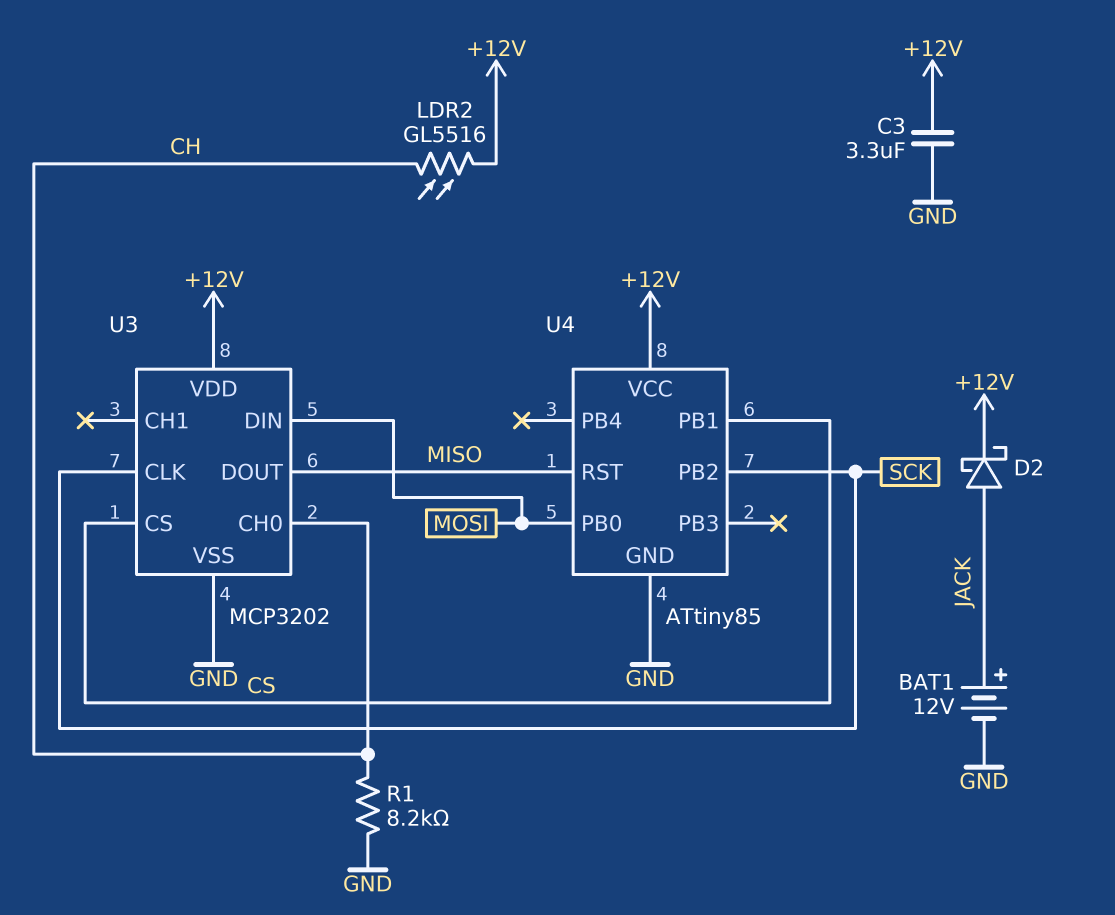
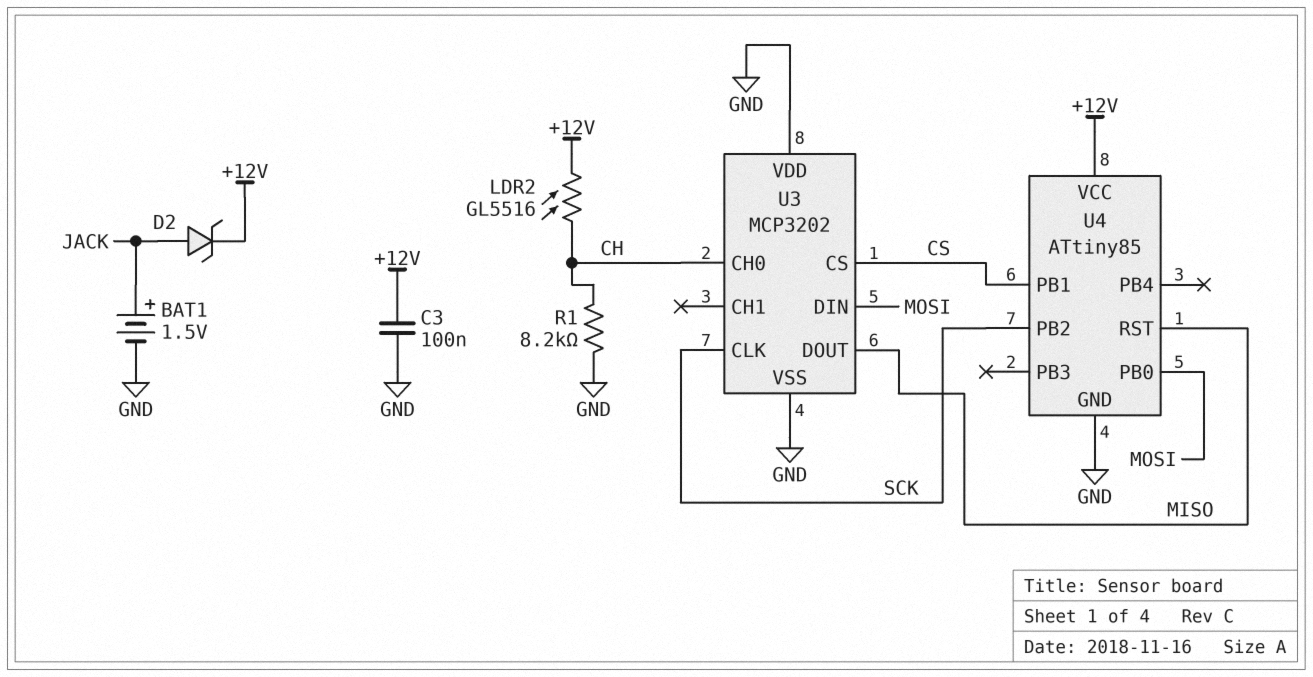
BAT1: 12V (plus JACK, minus GND) -> 1.5V (plus JACK, minus GND)
C3: 3.3uF (+12V, GND) -> 100nF (+12V, GND)
D2: schottky (A JACK, K +12V) -> zener (A JACK, K +12V)
U3 pin VDD: +12V -> GND

